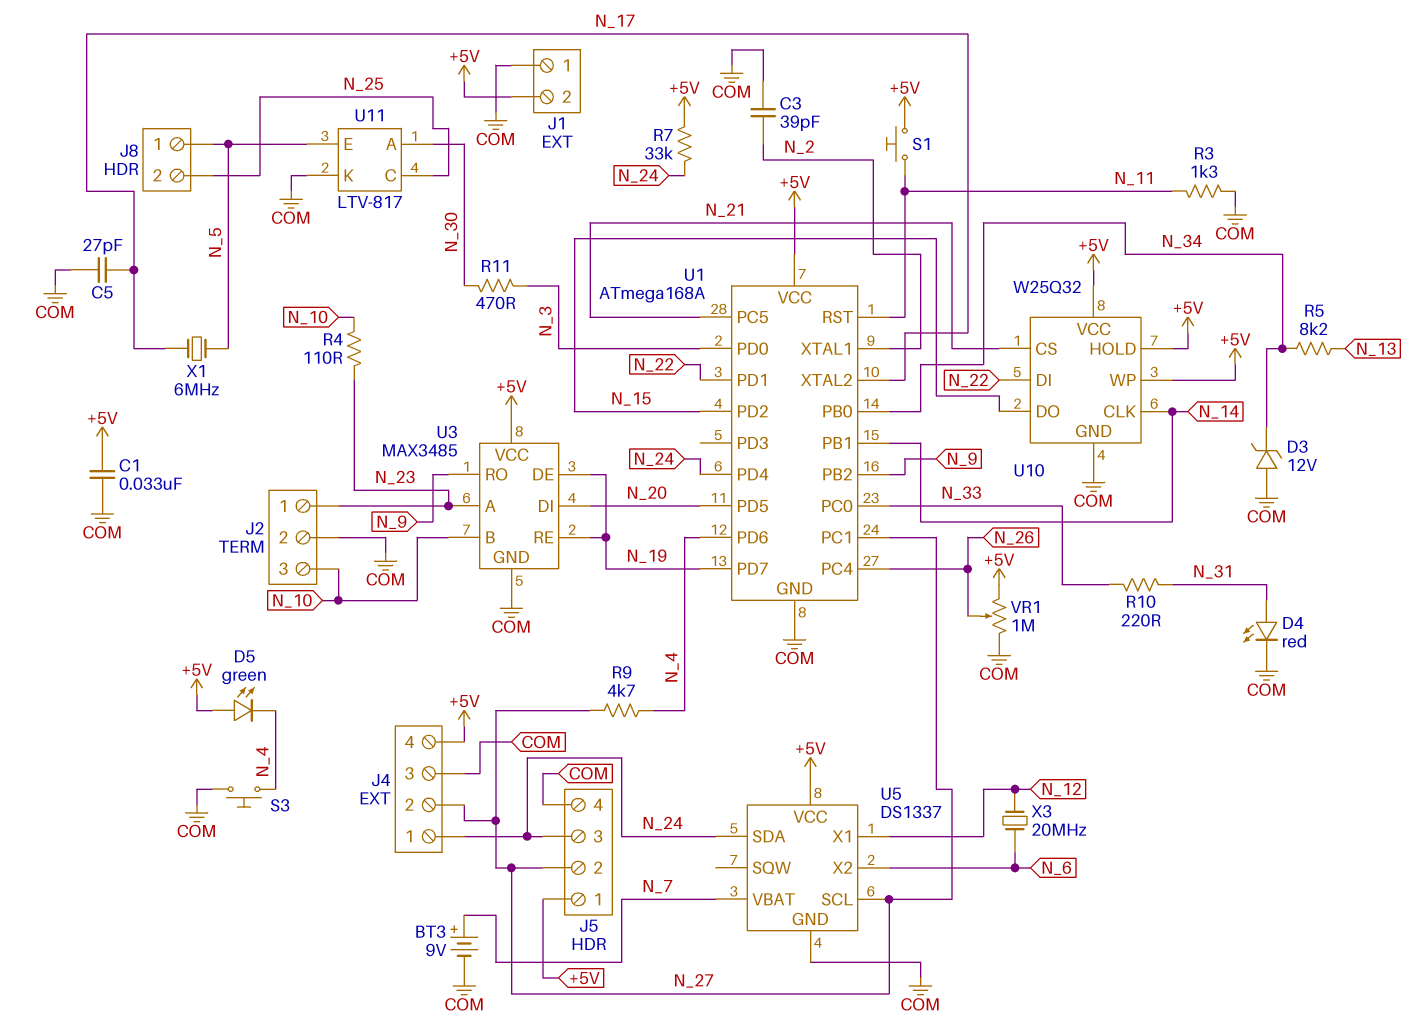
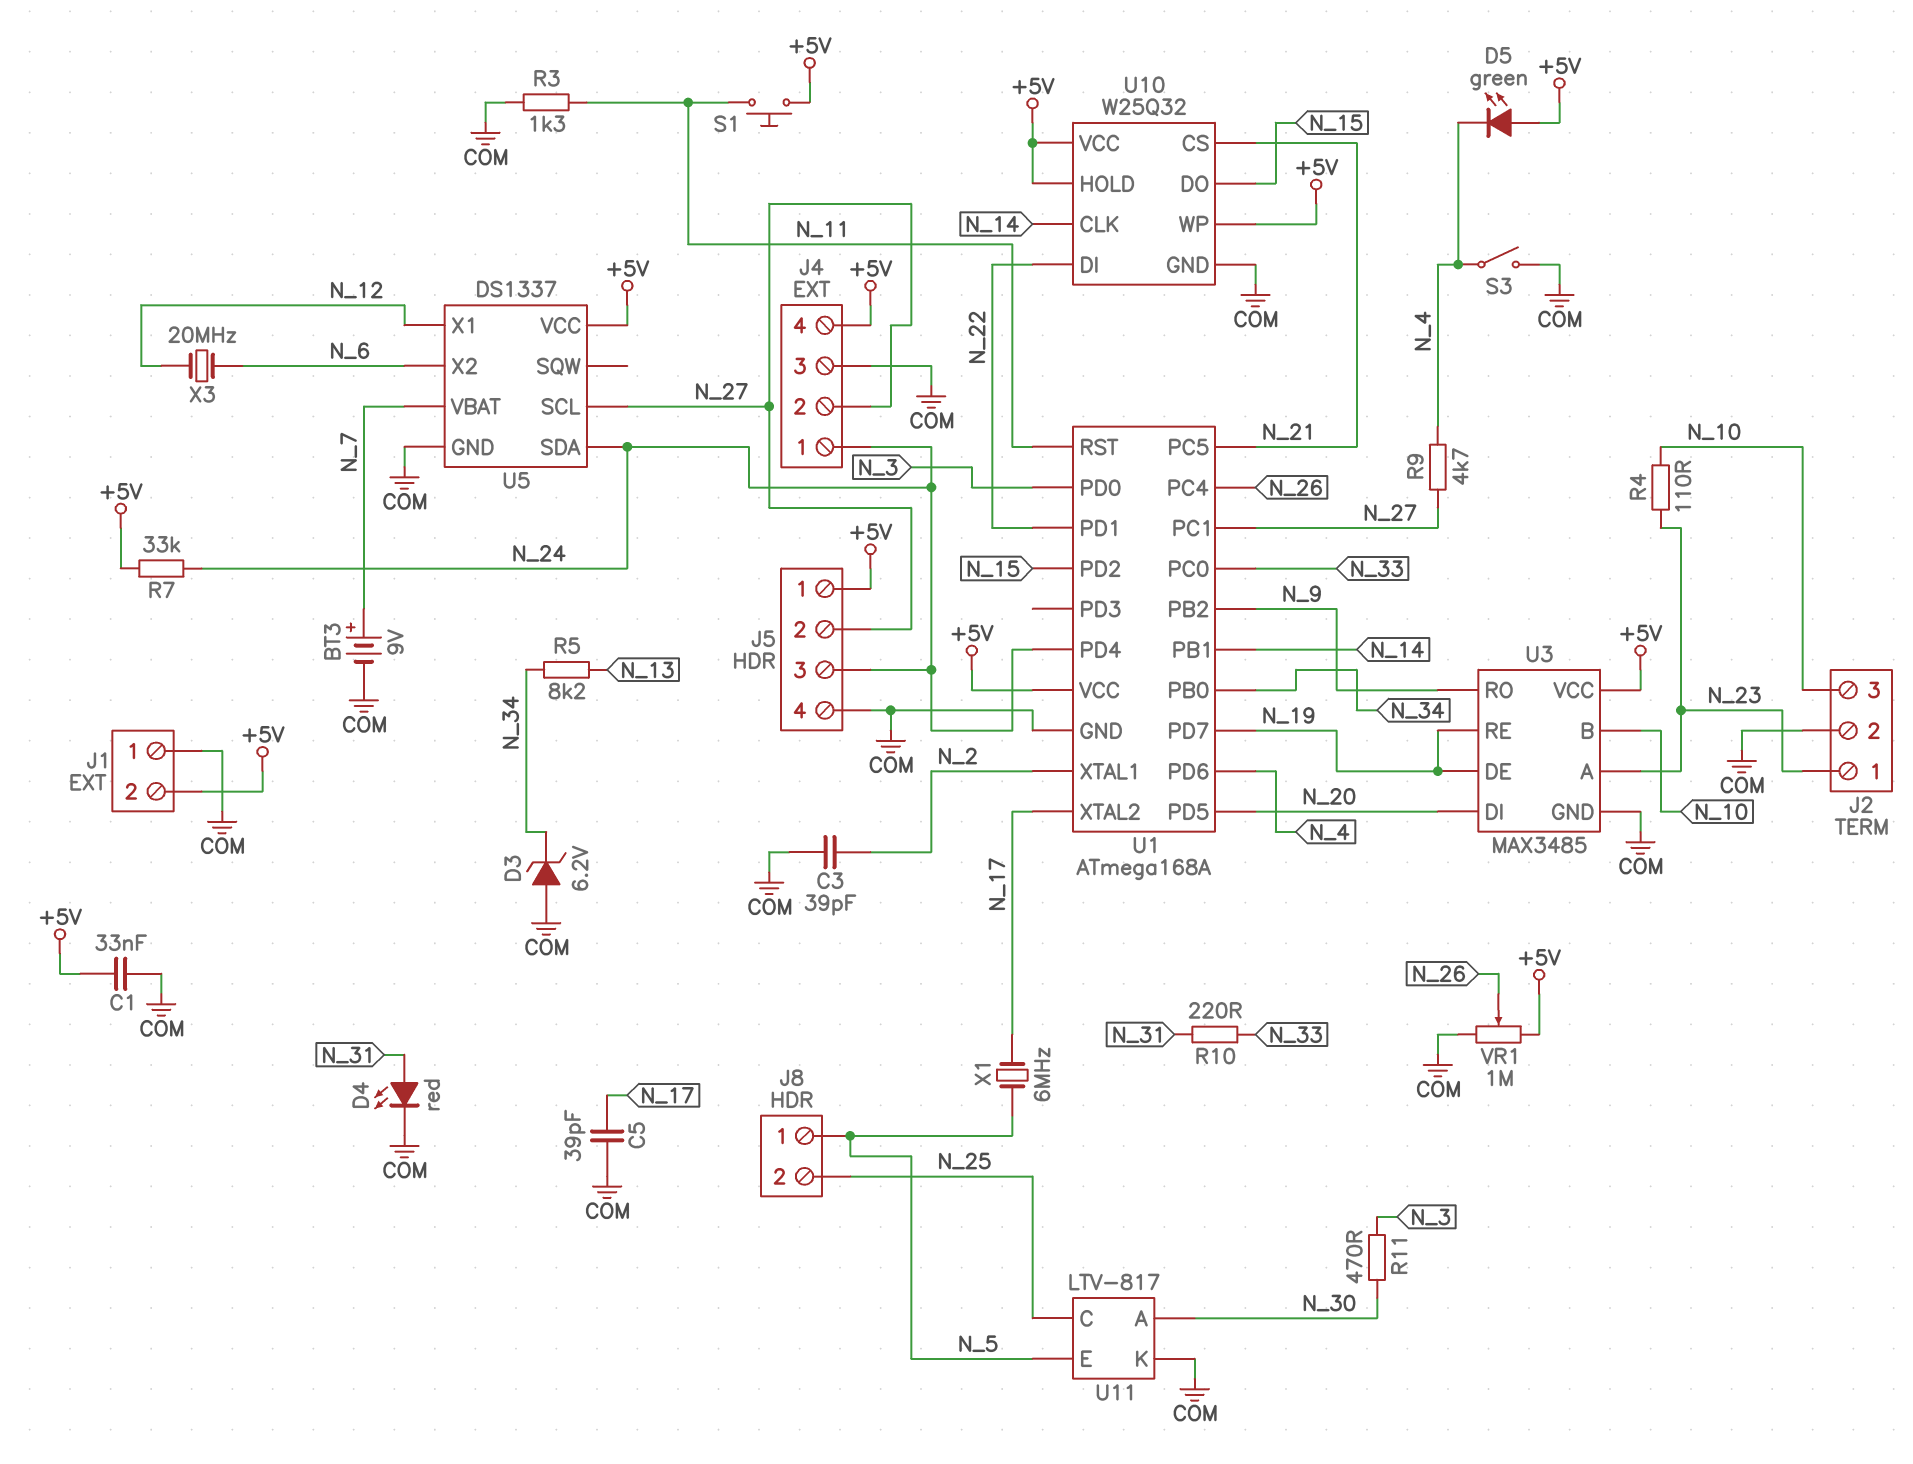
C5: 27pF (COM, N_17) -> 39pF (COM, N_17)
D3: zener 12V (A COM, K N_34) -> zener 6.2V (A COM, K N_34)
S3: button (COM, N_4) -> switch (COM, N_4)

